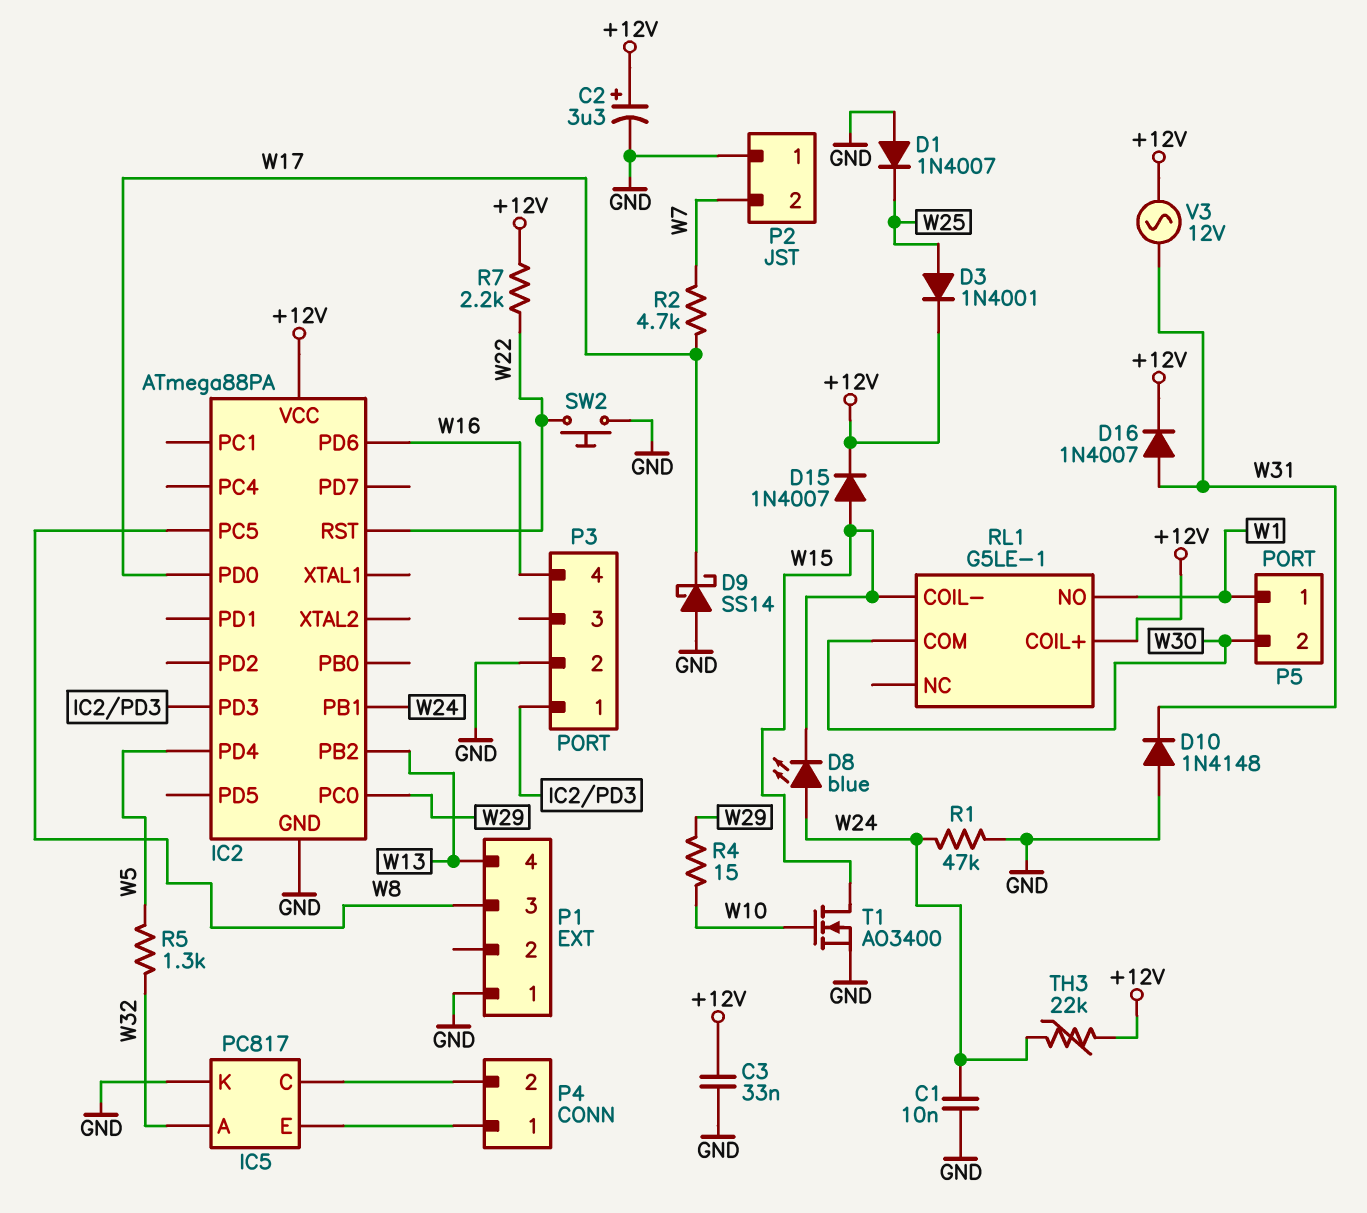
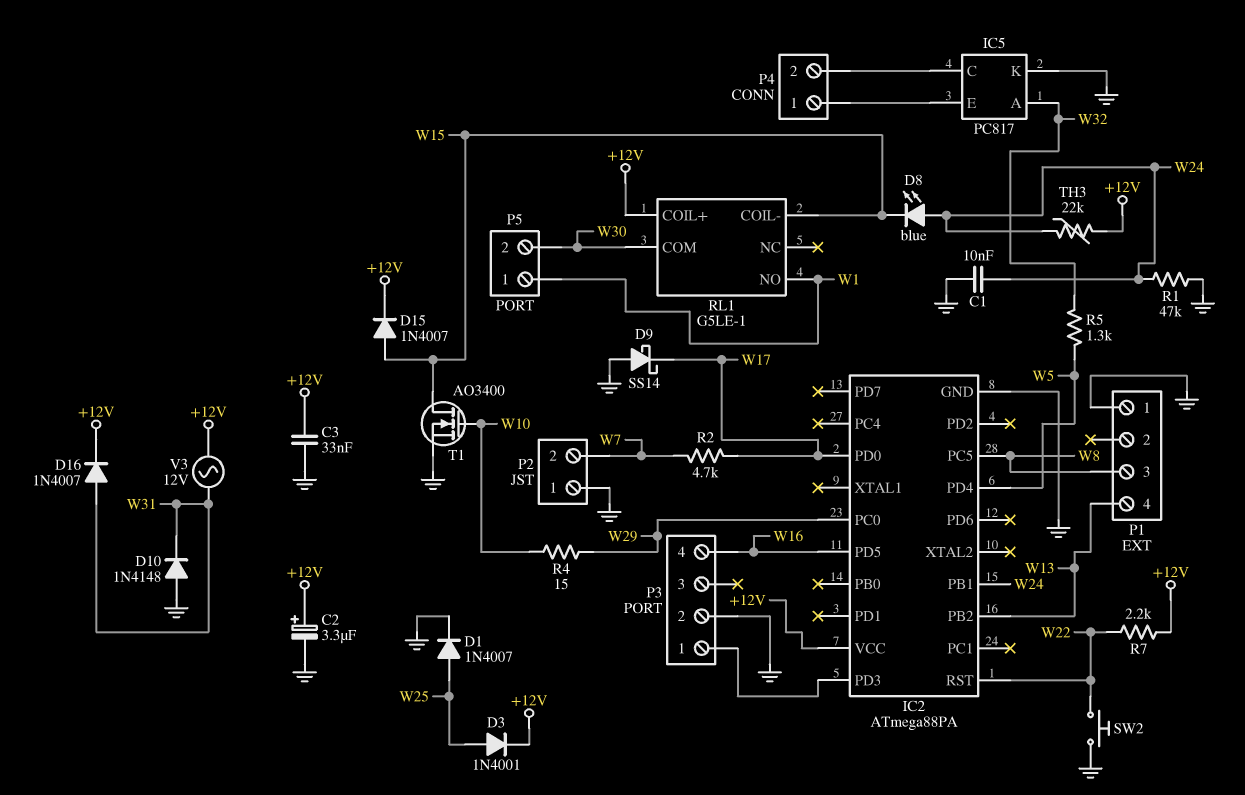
D1: diode 1N4007 (A GND, K W25) -> diode 1N4007 (A W25, K GND)
IC2 pin PD5: none -> W16
IC2 pin PD6: W16 -> none

